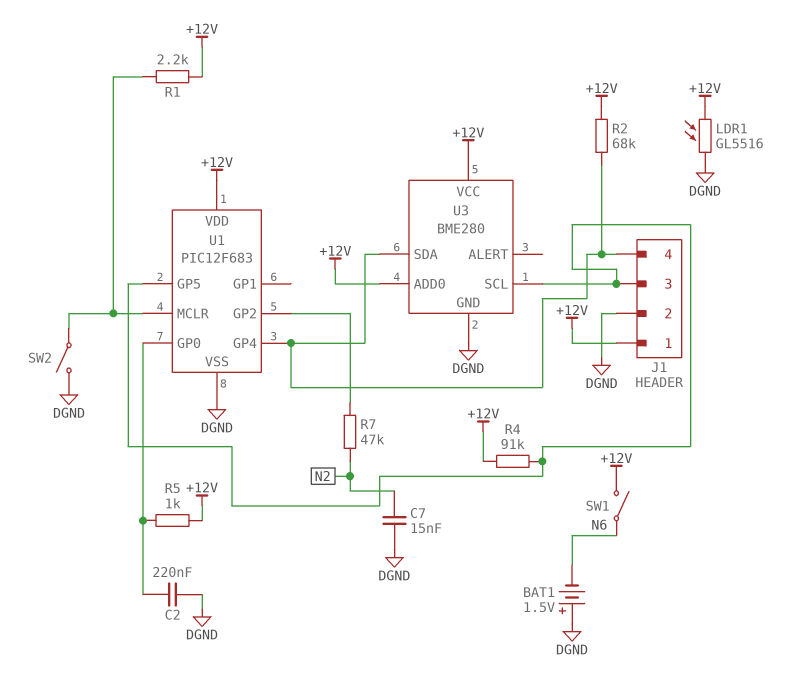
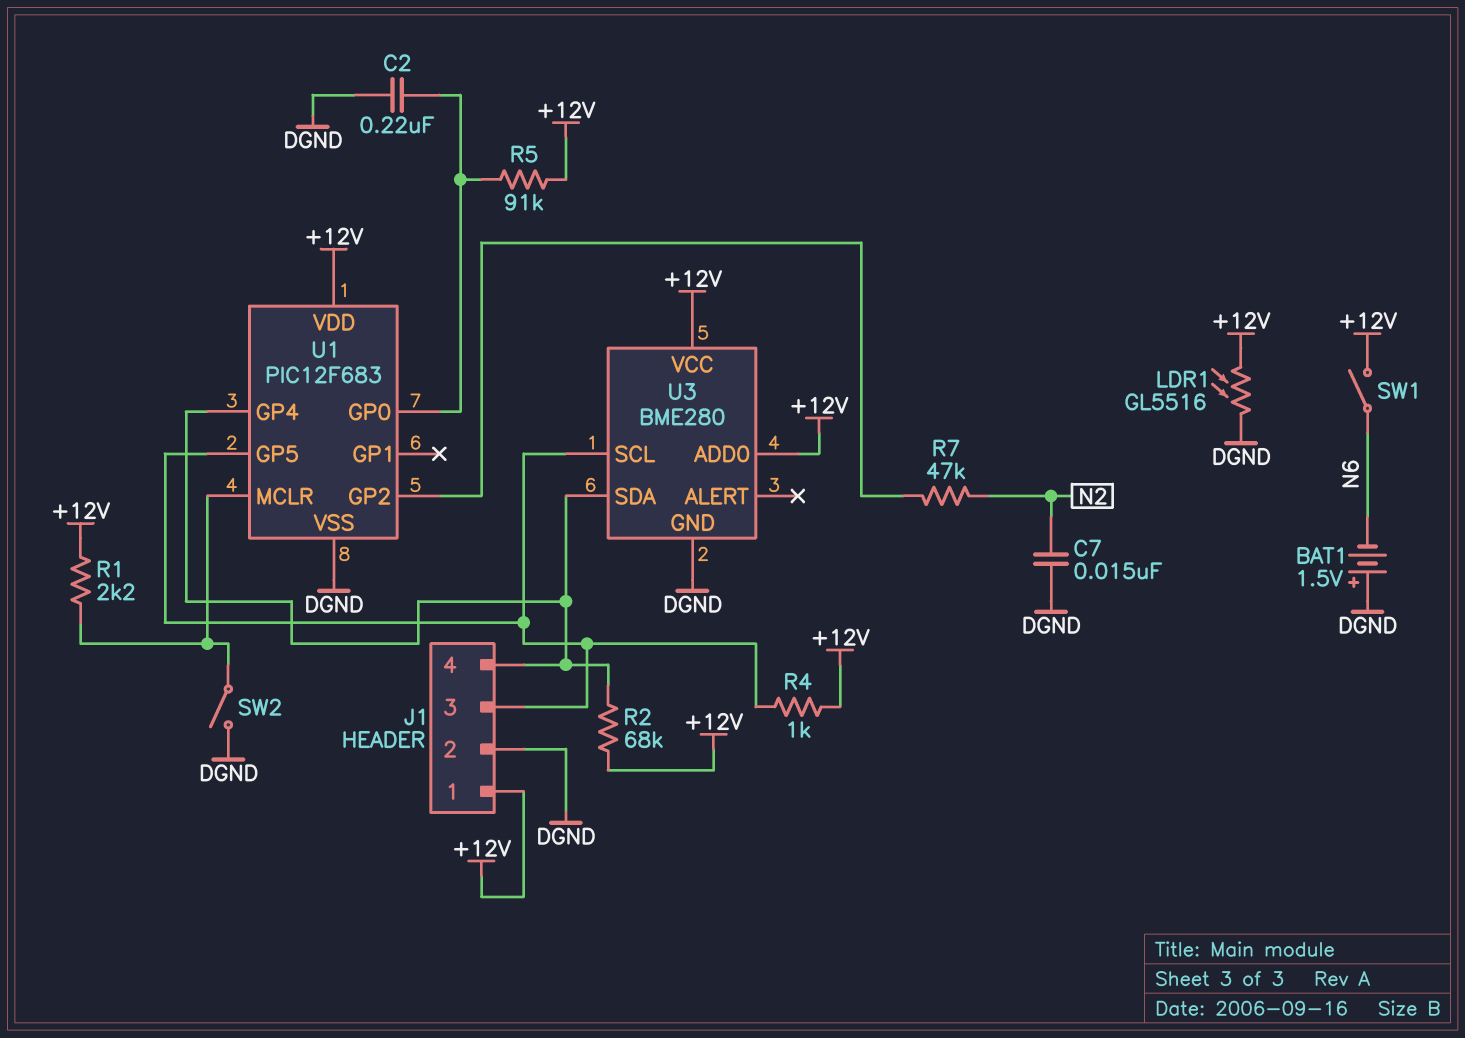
R4: 91k (+12V, J1/3) -> 1k (+12V, J1/3)
R5: 1k (+12V, U1/GP0) -> 91k (+12V, U1/GP0)

